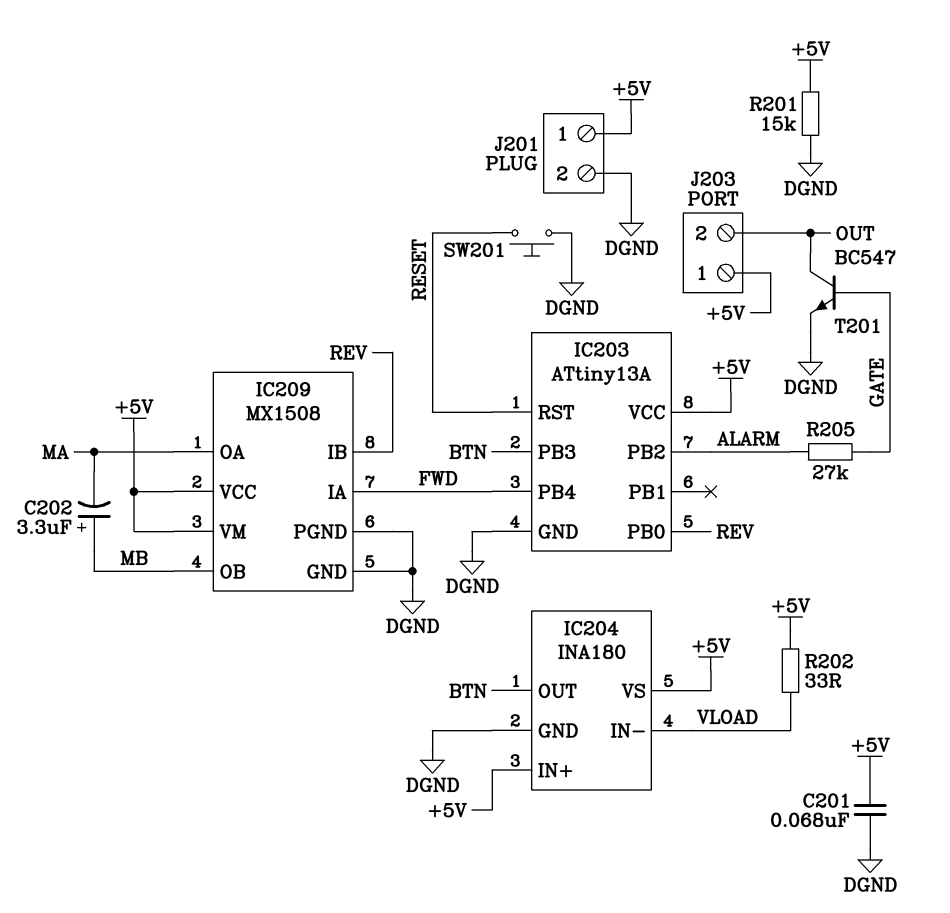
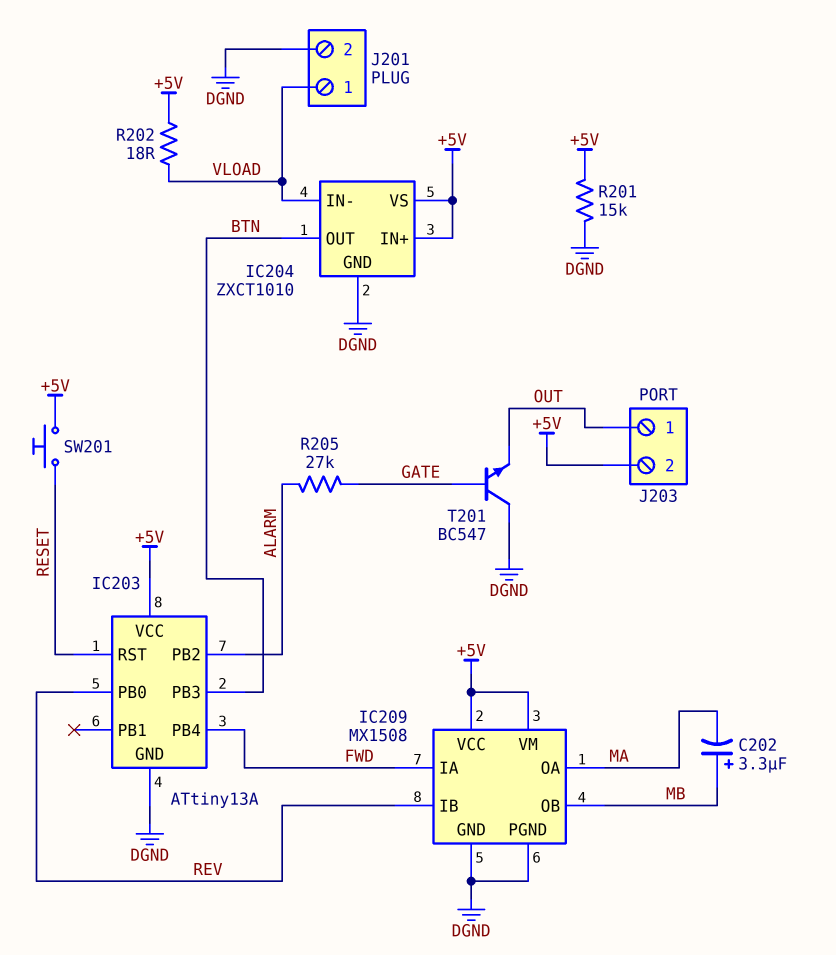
C201: 68nF (+5V, DGND) -> none
IC204: INA180 -> ZXCT1010
J201 pin 1: +5V -> VLOAD
J203 pin 1: +5V -> OUT
J203 pin 2: OUT -> +5V
R202: 33 (+5V, VLOAD) -> 18 (+5V, VLOAD)
SW201: button (DGND, RESET) -> button (+5V, RESET)
T201: NPN BC547 (B GATE, C OUT, E DGND) -> NPN BC547 (B GATE, C DGND, E OUT)

